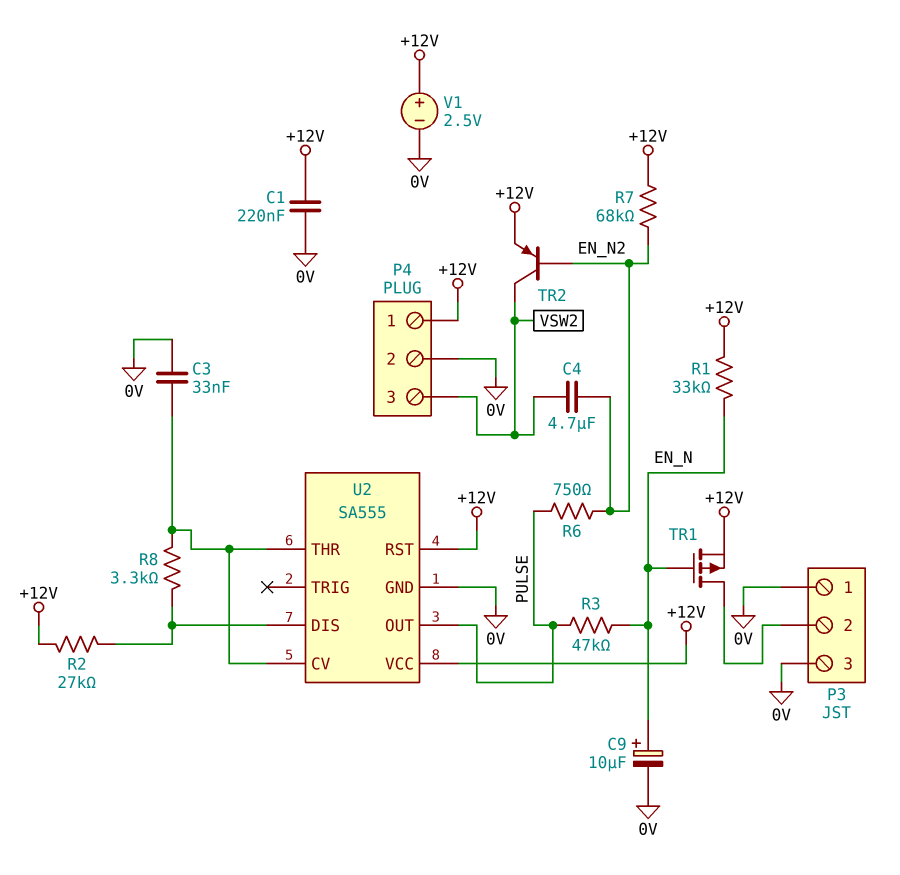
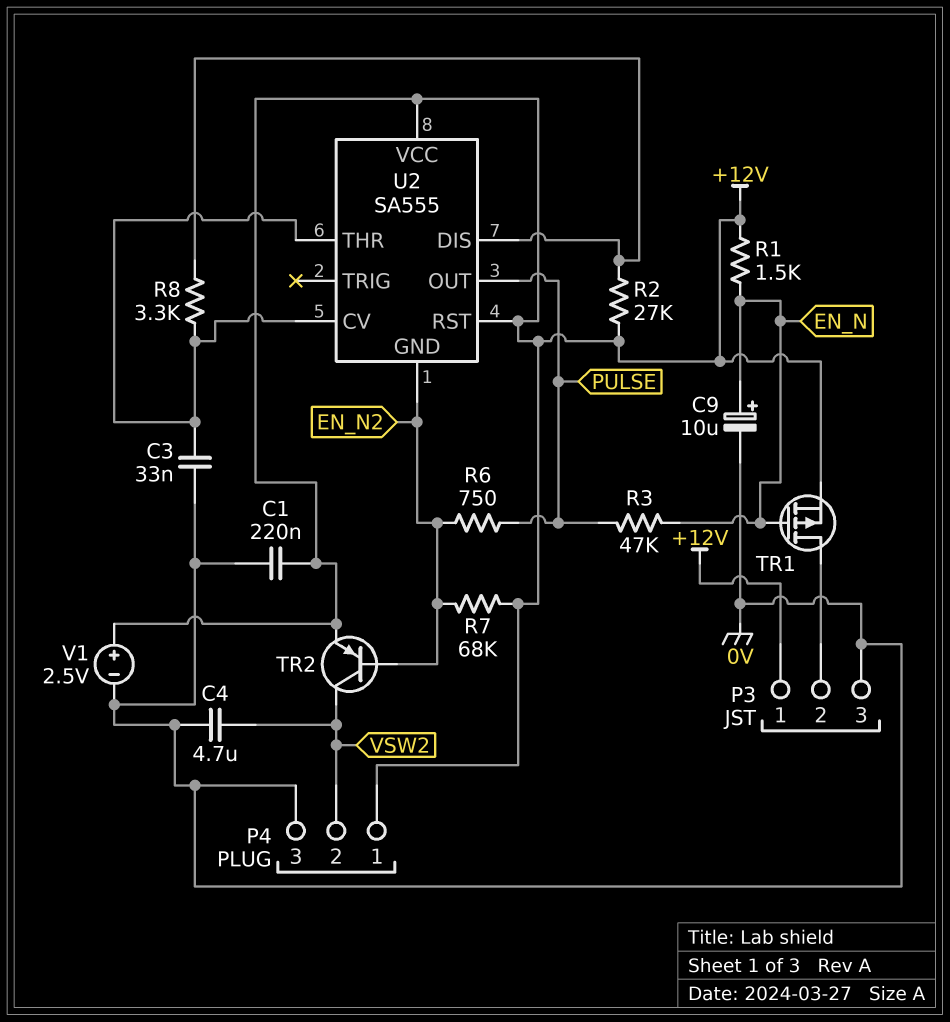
C4: 4.7uF (EN_N2, VSW2) -> 4.7uF (0V, VSW2)
P3 pin 1: 0V -> +12V
P4 pin 2: 0V -> VSW2
P4 pin 3: VSW2 -> 0V
R1: 33k (+12V, EN_N) -> 1.5k (+12V, EN_N)
U2 pin GND: 0V -> EN_N2

